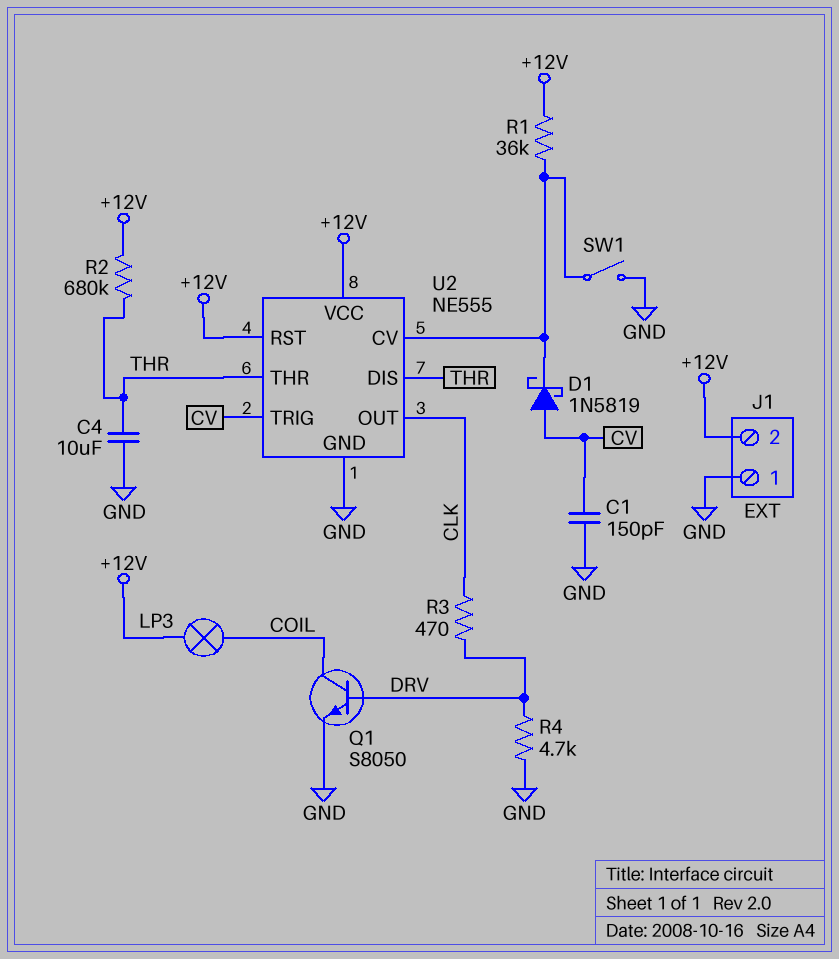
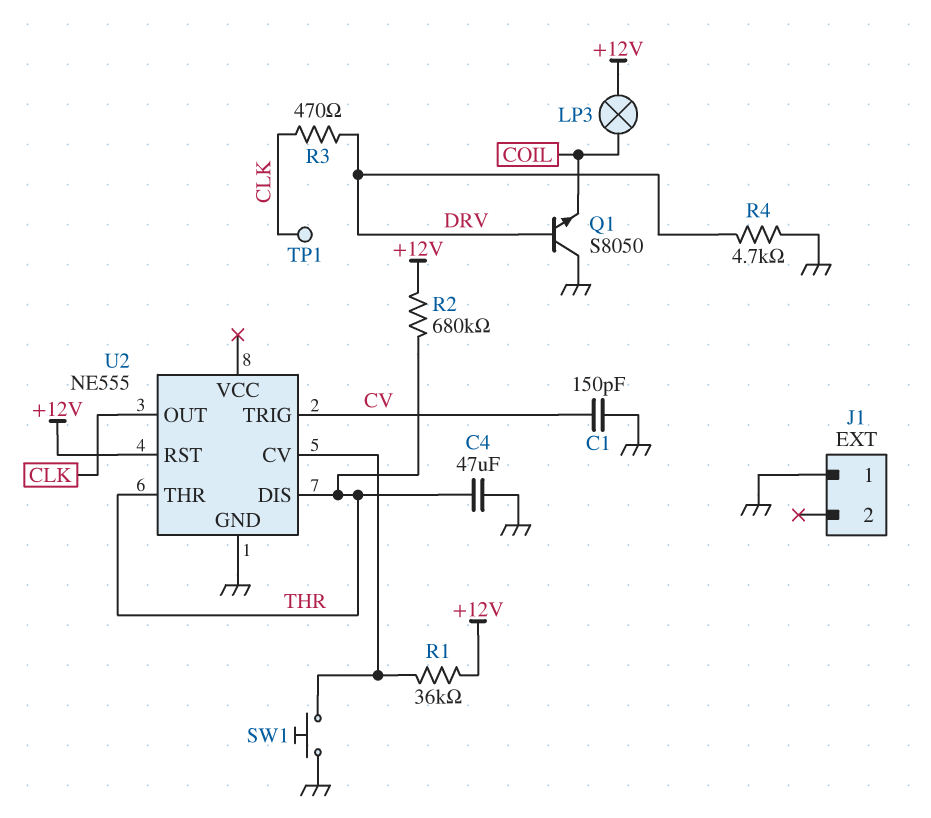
C4: 10uF (GND, THR) -> 47uF (GND, THR)
D1: schottky 1N5819 (A CV, K U2/CV) -> none
J1 pin 2: +12V -> none
Q1: NPN S8050 (B DRV, C COIL, E GND) -> NPN S8050 (B DRV, C GND, E COIL)
SW1: switch (GND, U2/CV) -> button (GND, U2/CV)
TP1: none -> test point (CLK)
U2 pin VCC: +12V -> none

